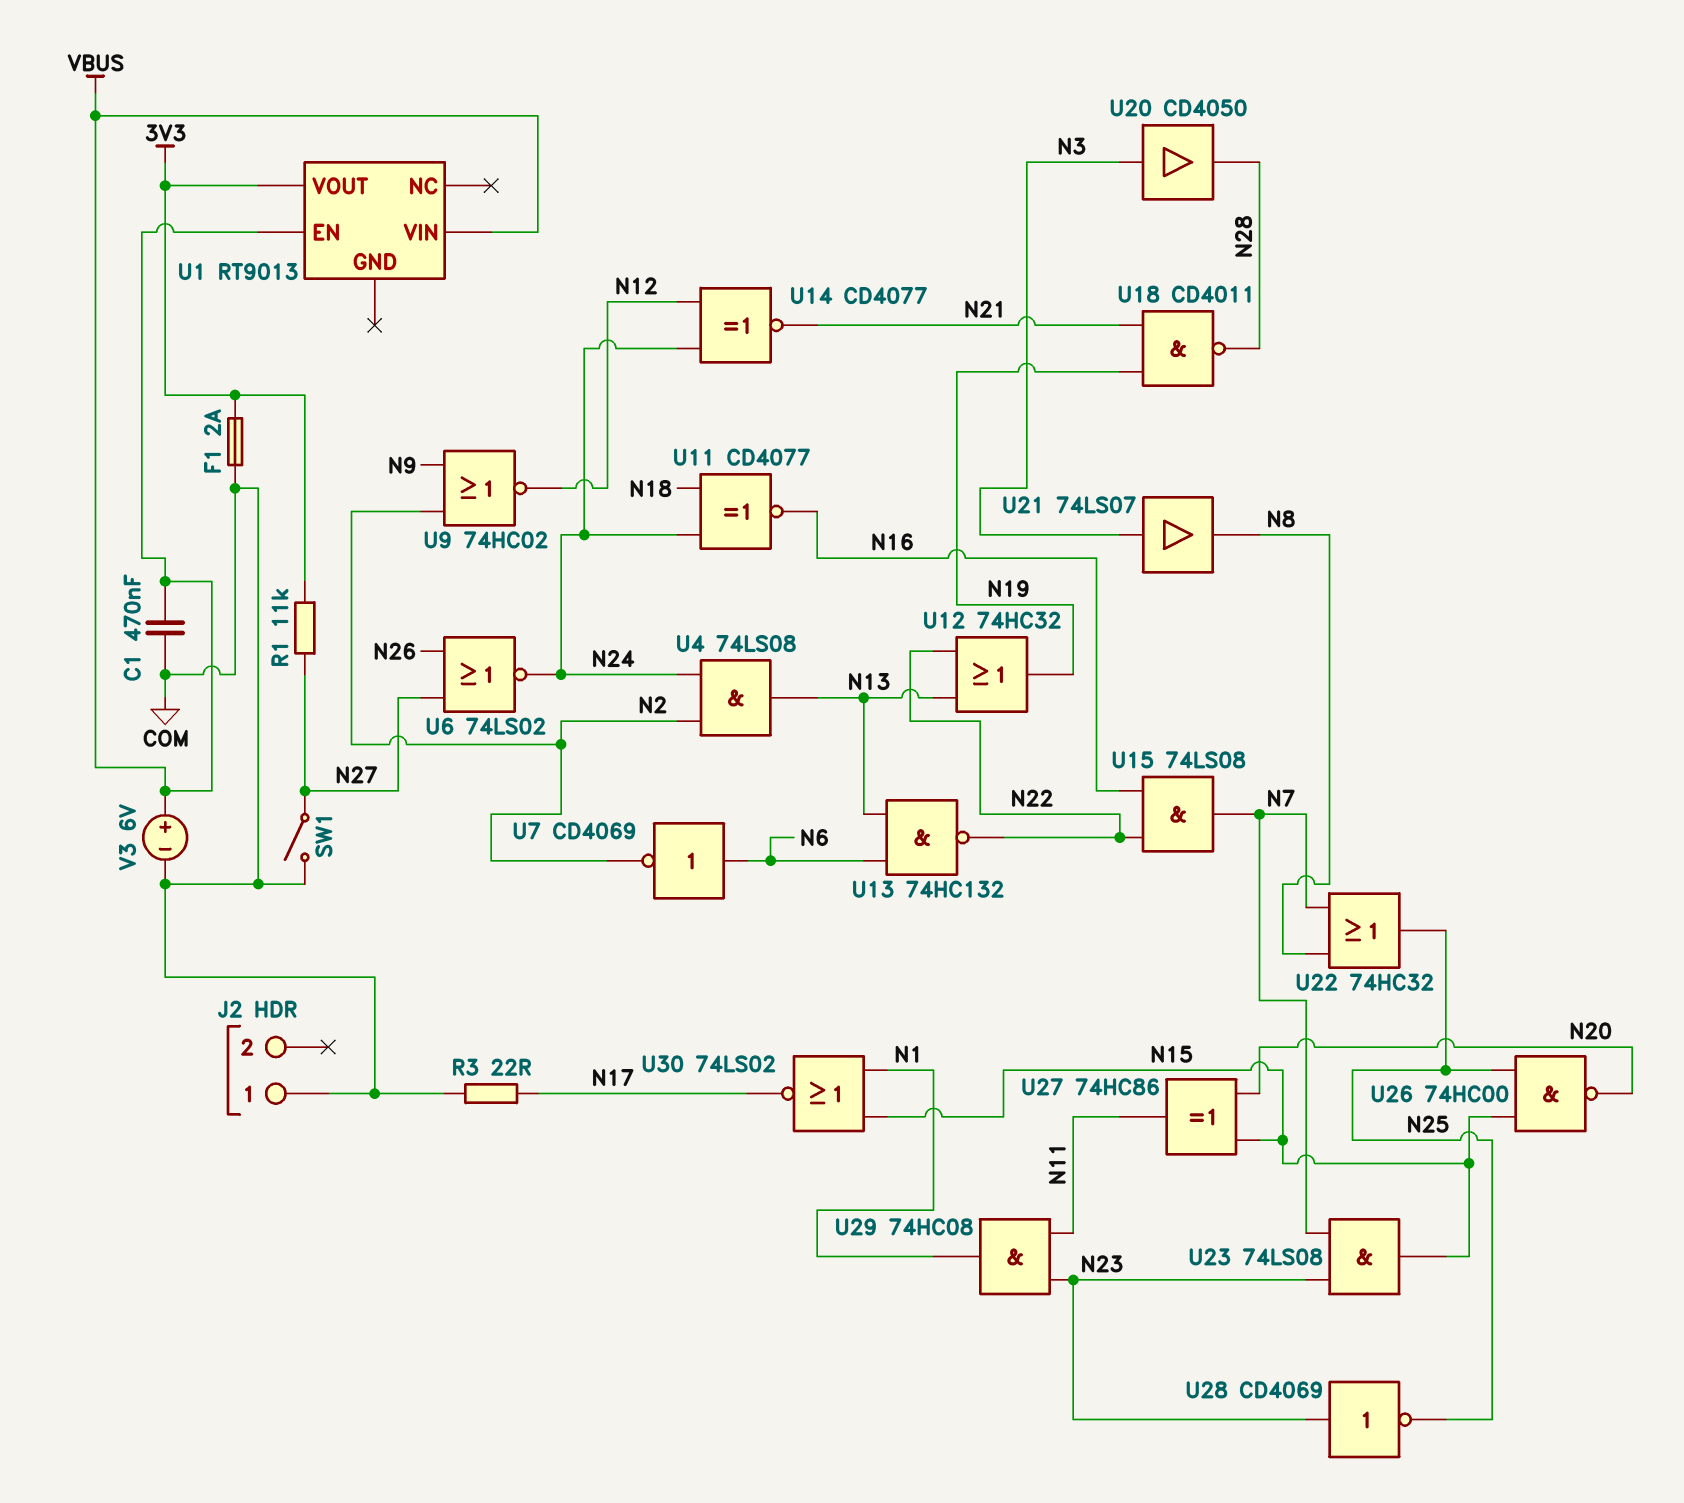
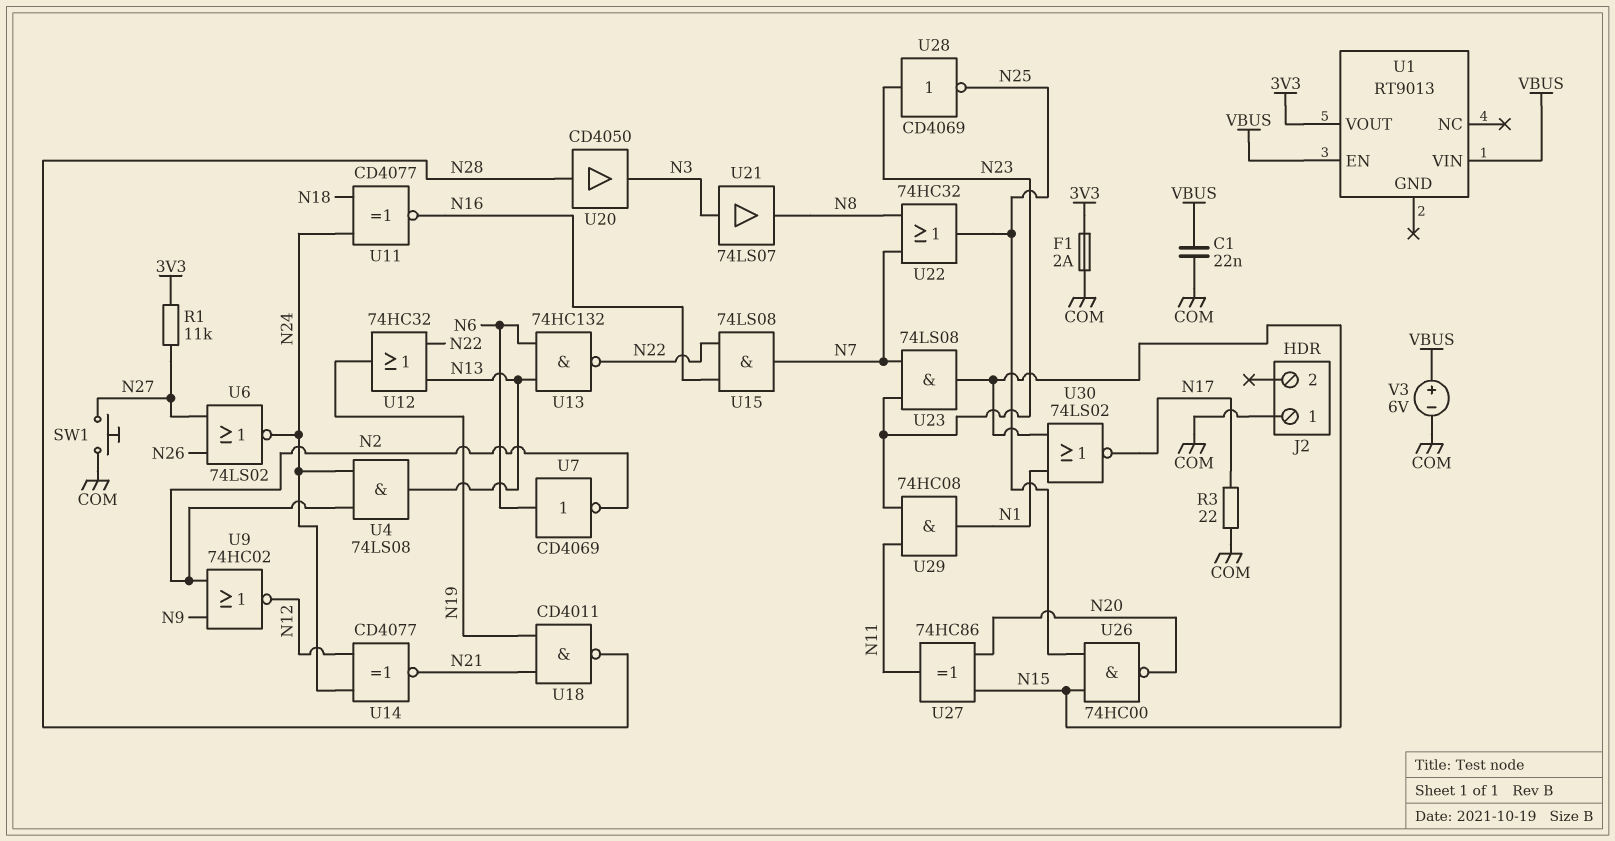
C1: 470nF (COM, VBUS) -> 22nF (COM, VBUS)
SW1: switch (COM, N27) -> button (COM, N27)
U20: buffer CD4050 (in N3, out N28) -> buffer CD4050 (in N28, out N3)

